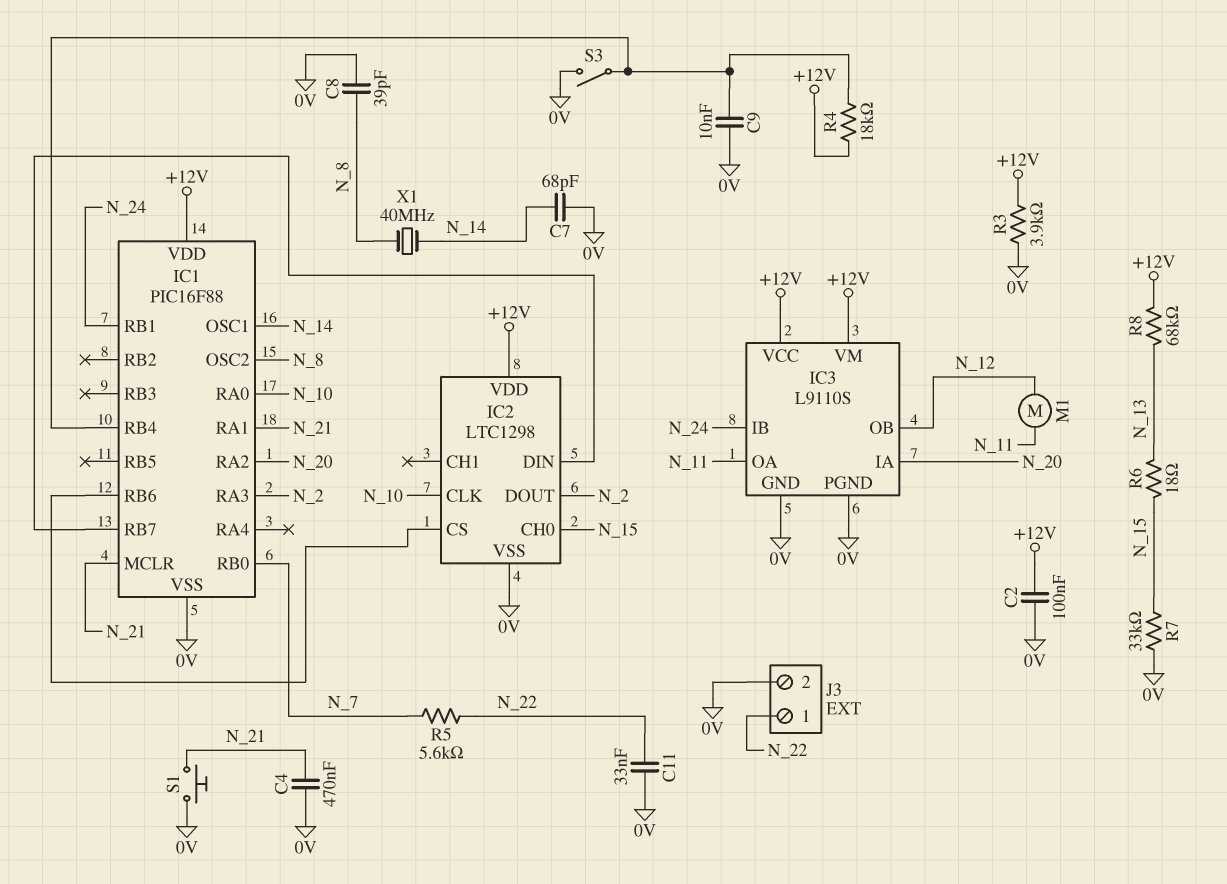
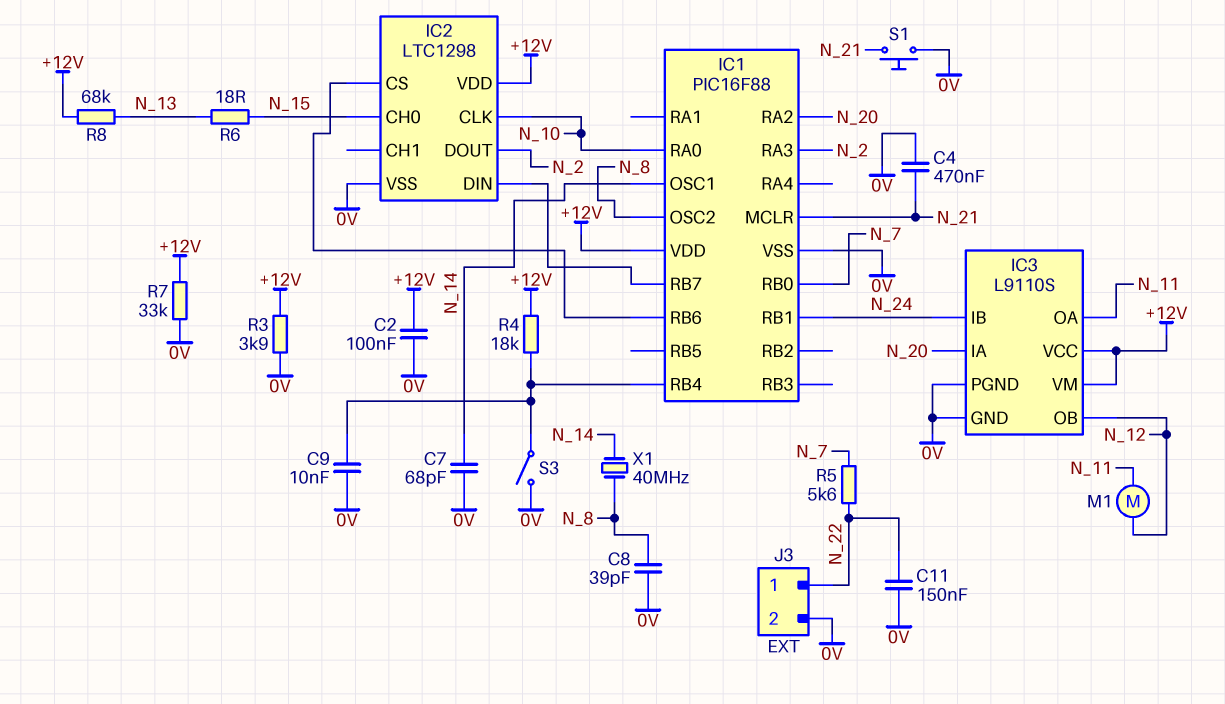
C11: 33nF (0V, N_22) -> 150nF (0V, N_22)
IC1 pin RA1: N_21 -> none
R7: 33k (0V, N_15) -> 33k (+12V, 0V)

